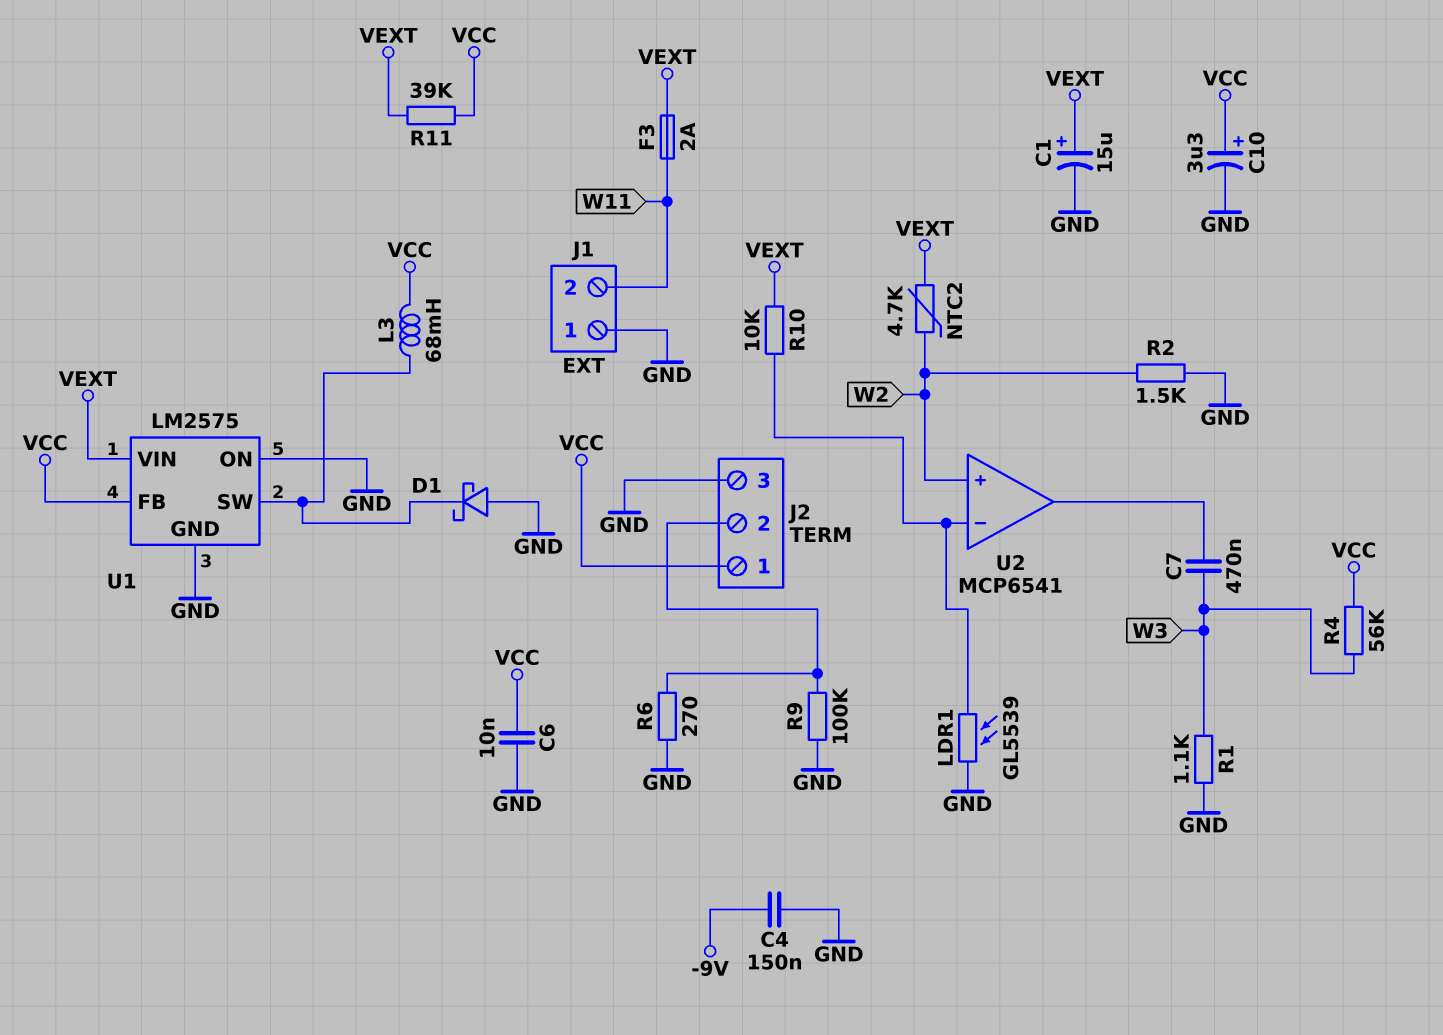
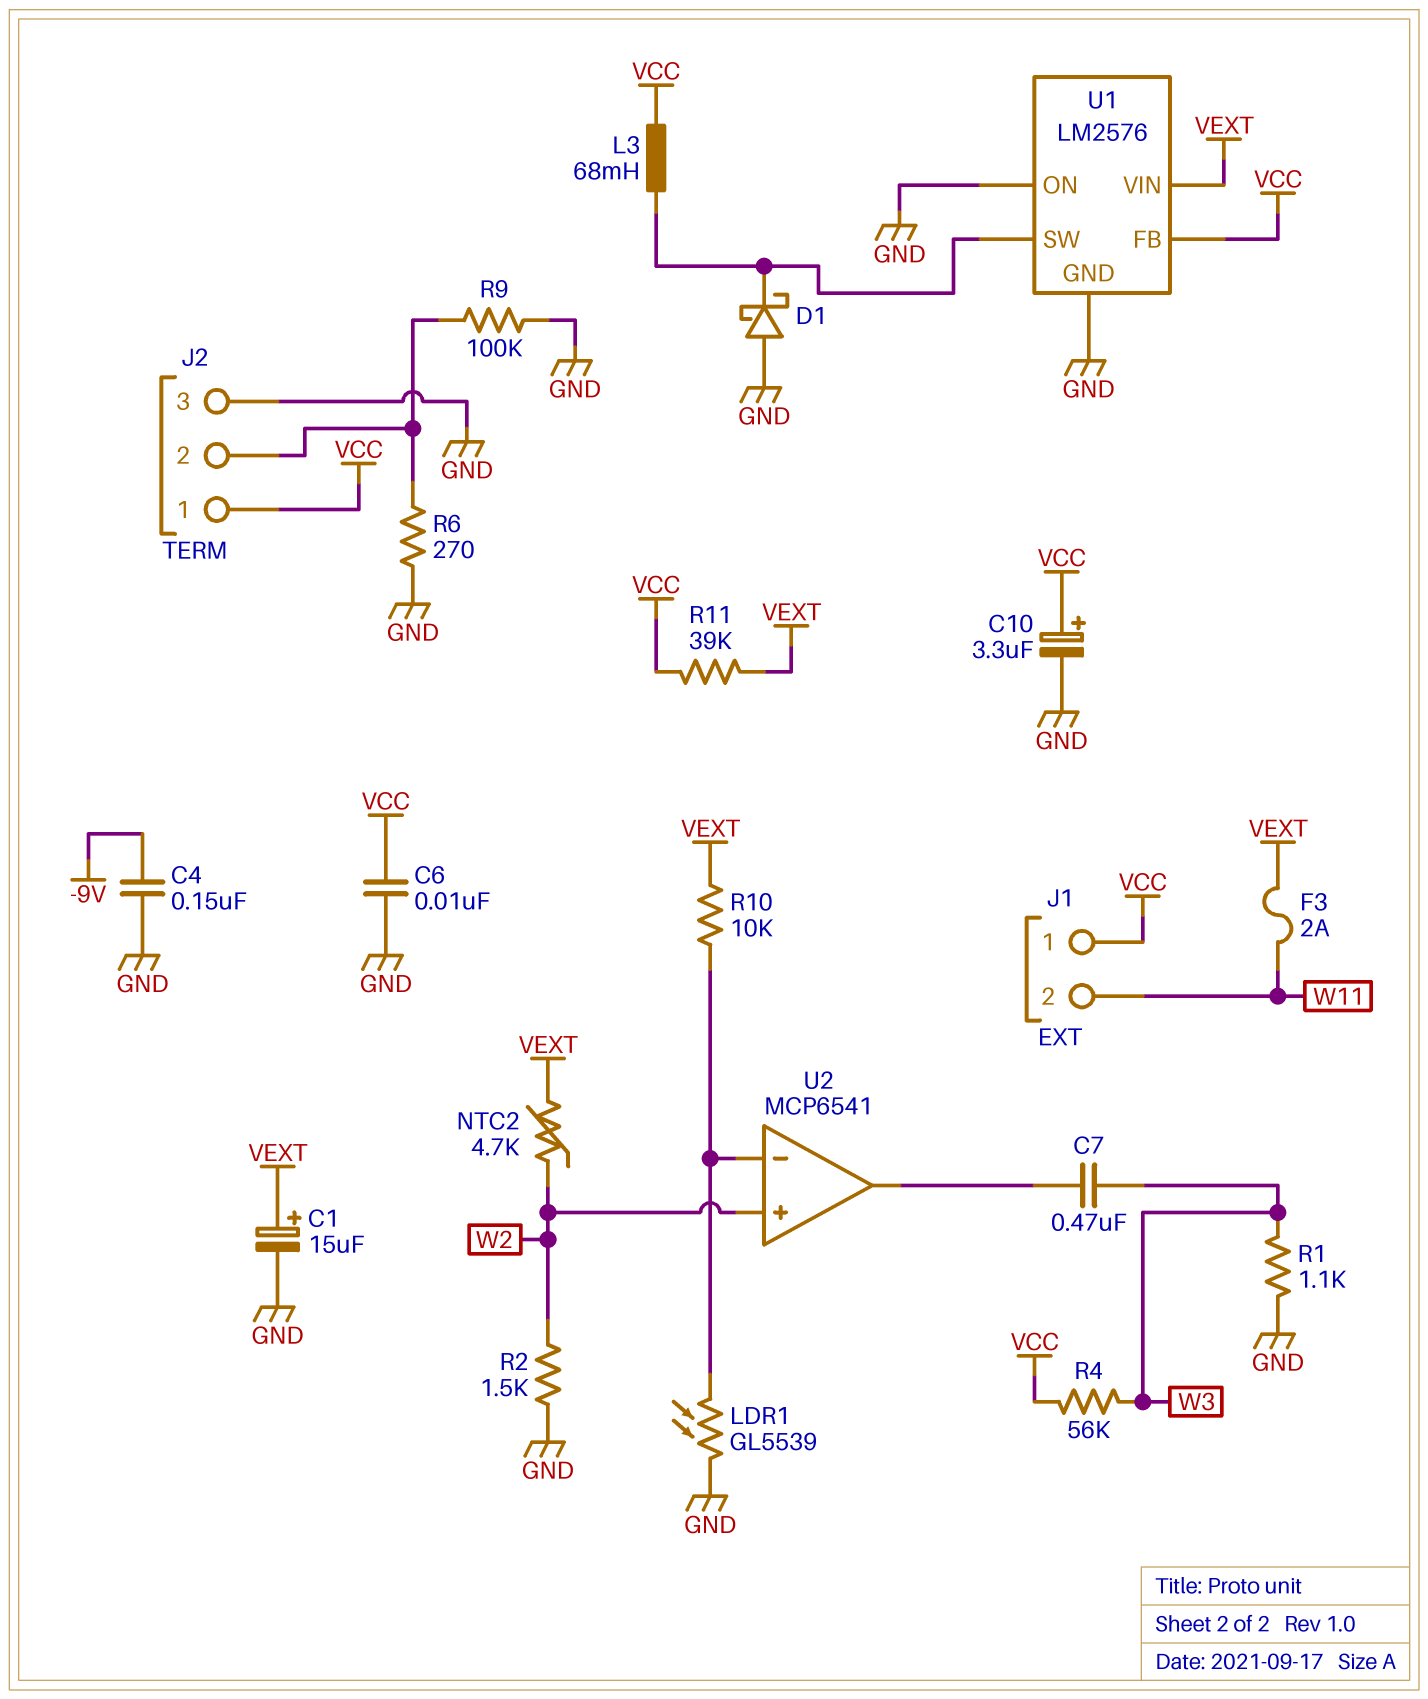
J1 pin 1: GND -> VCC
U1: LM2575 -> LM2576

